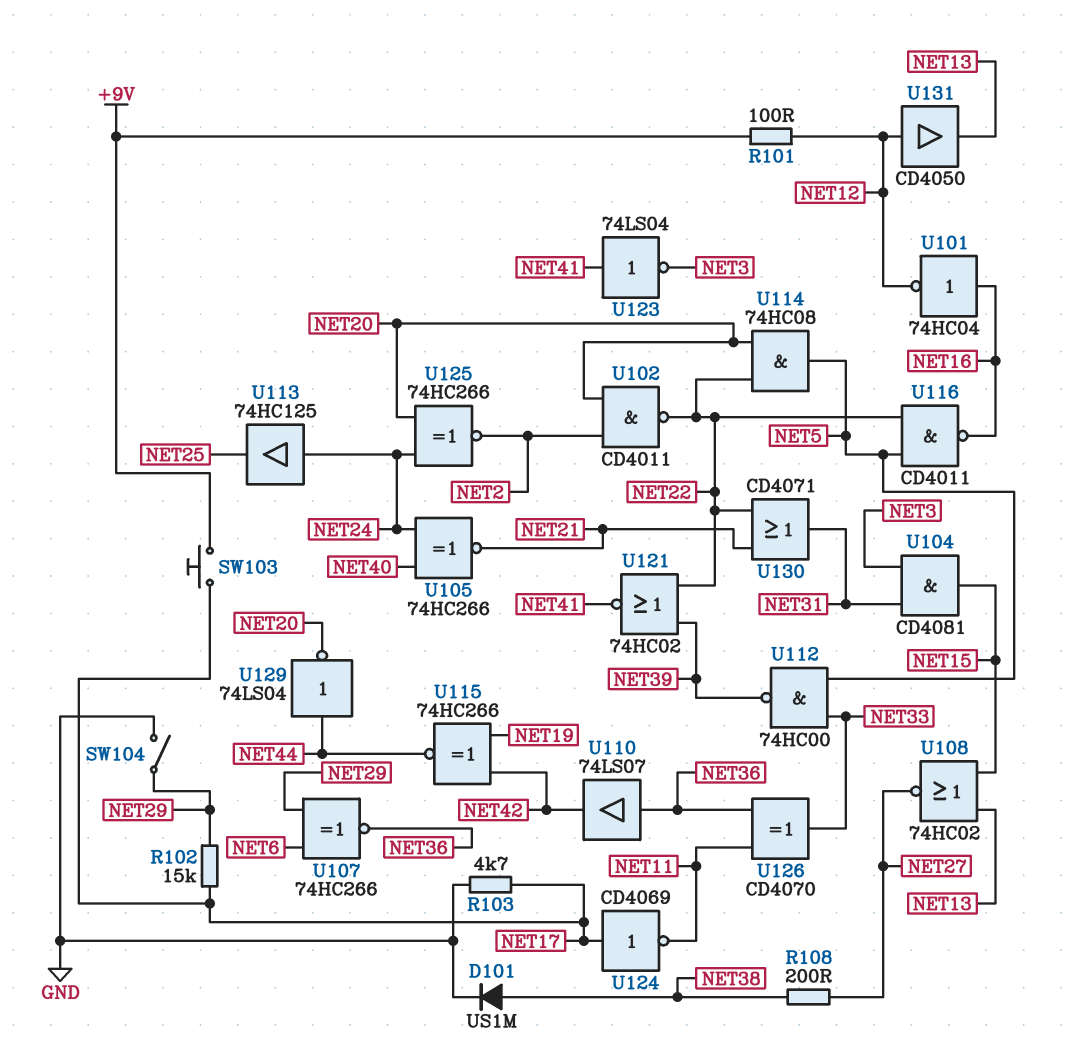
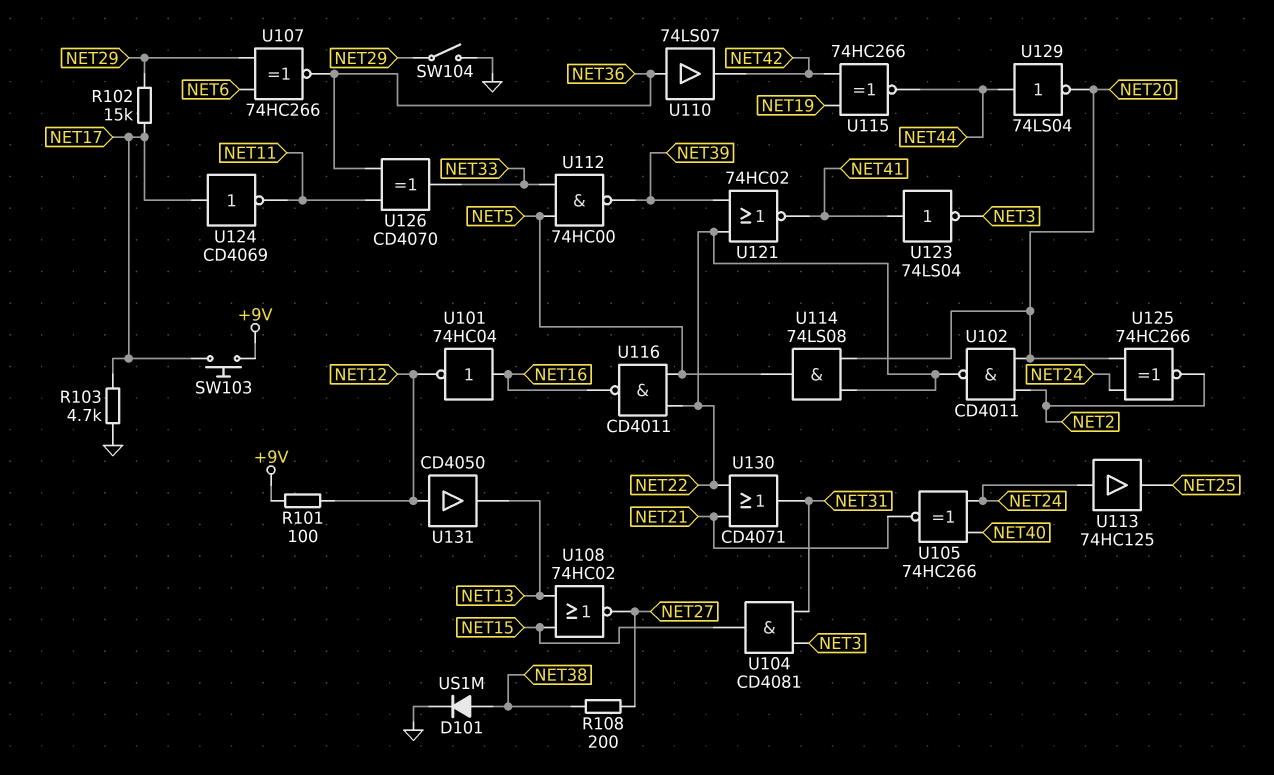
U114: AND 74HC08 (in NET20, in NET22, out NET5) -> AND 74LS08 (in NET20, in NET22, out NET5)

